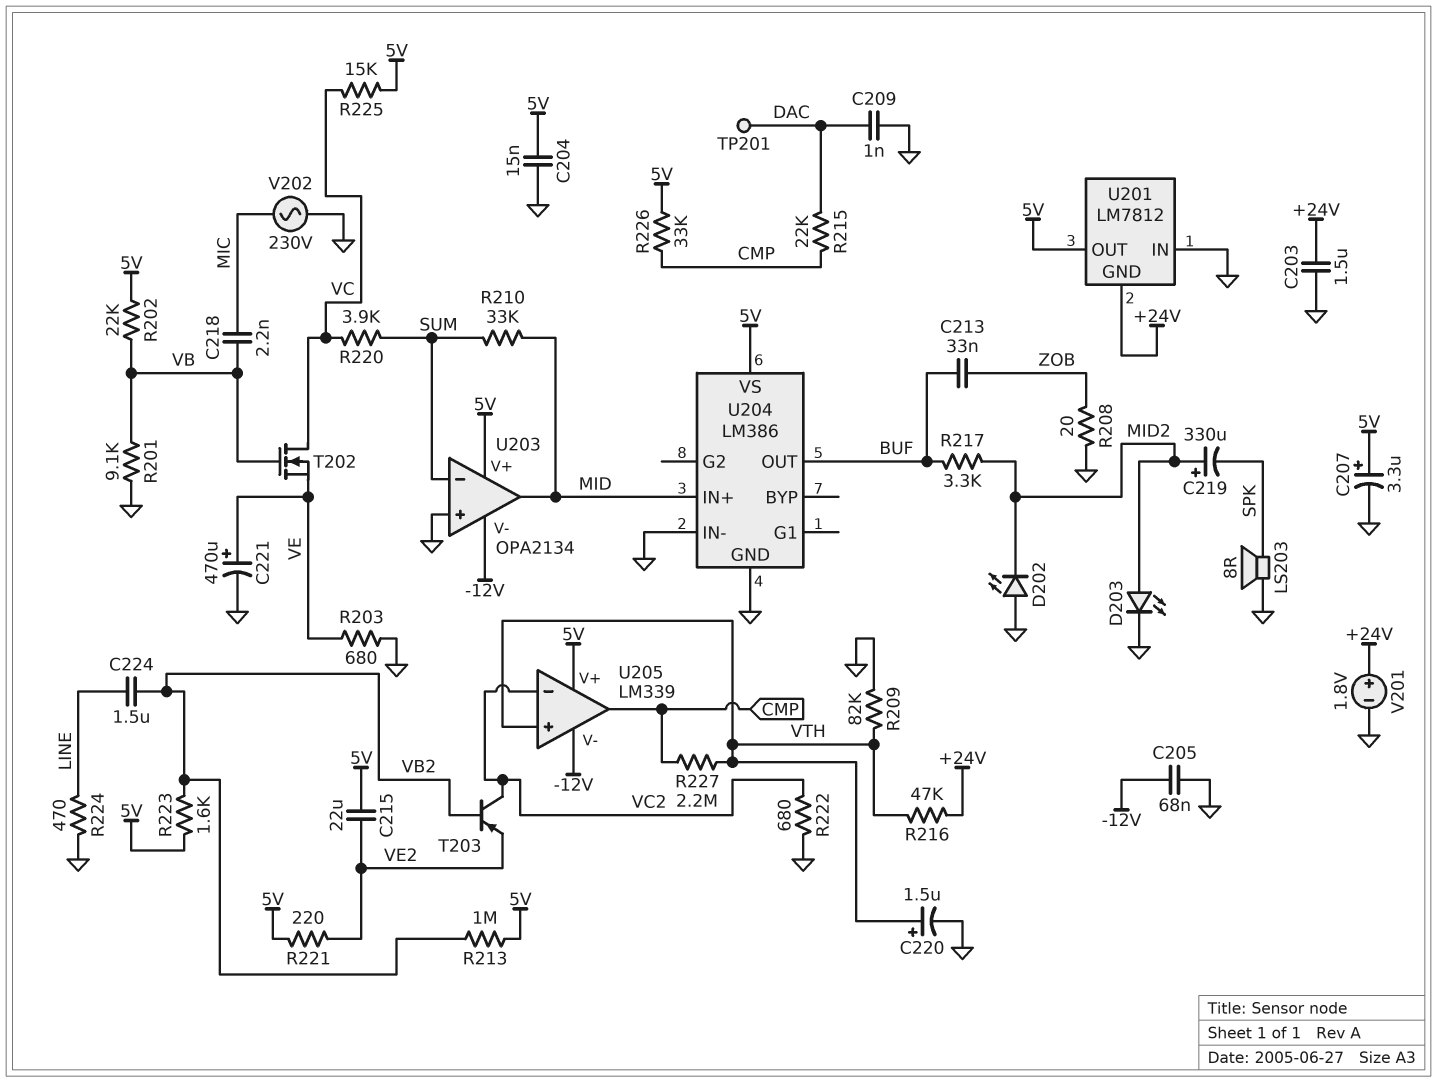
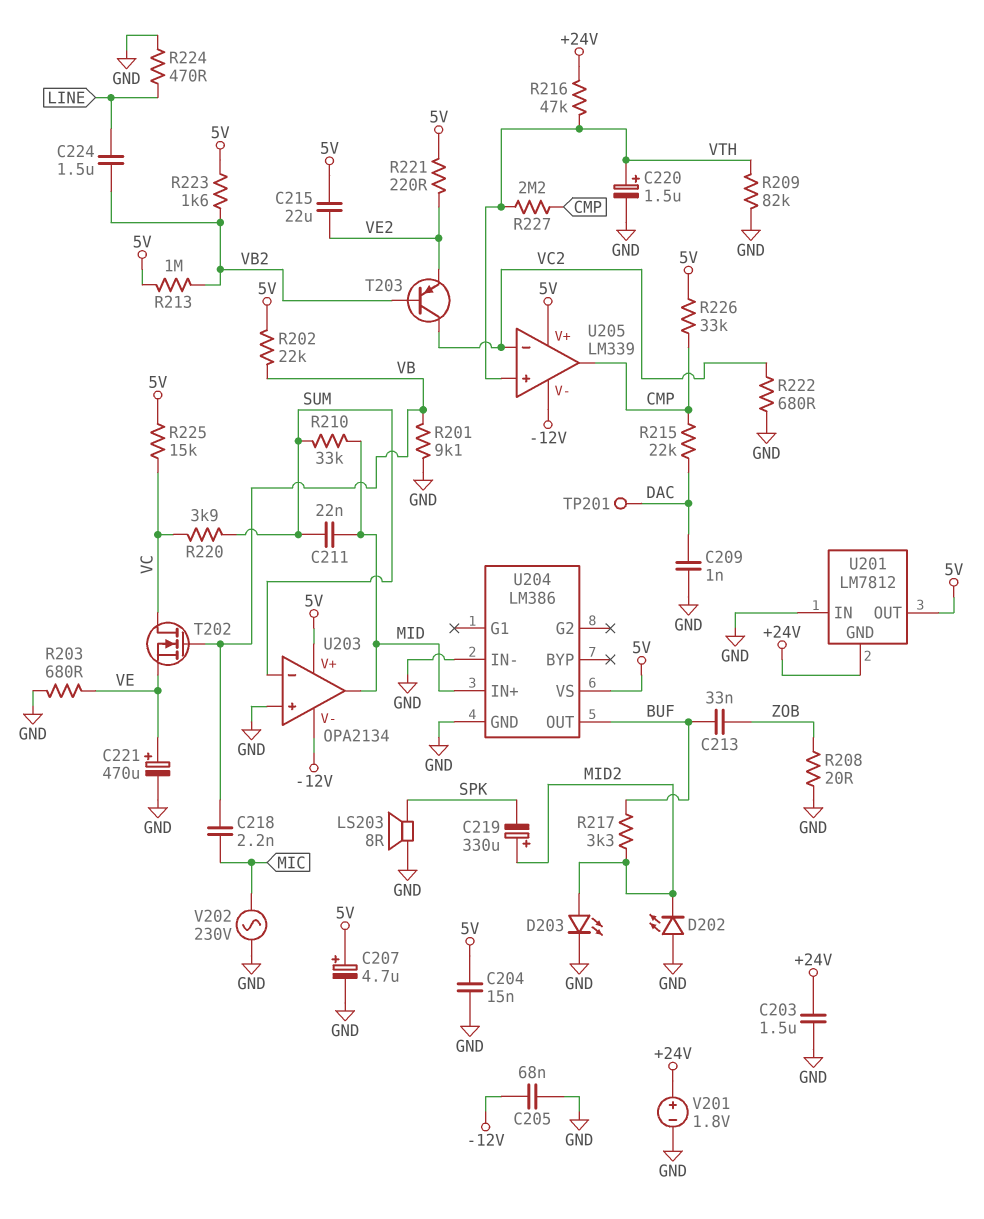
C207: 3.3uF (plus 5V, minus GND) -> 4.7uF (plus 5V, minus GND)
C211: none -> 22nF (MID, SUM)

